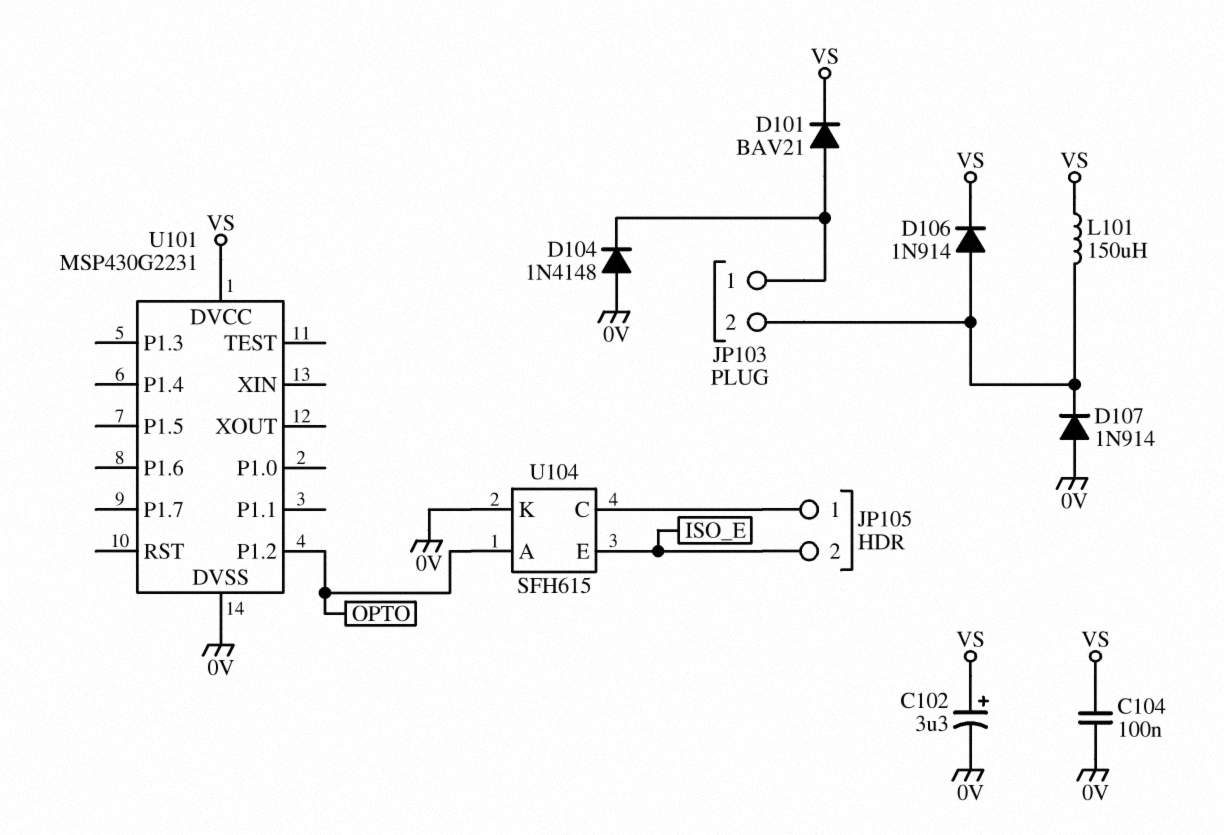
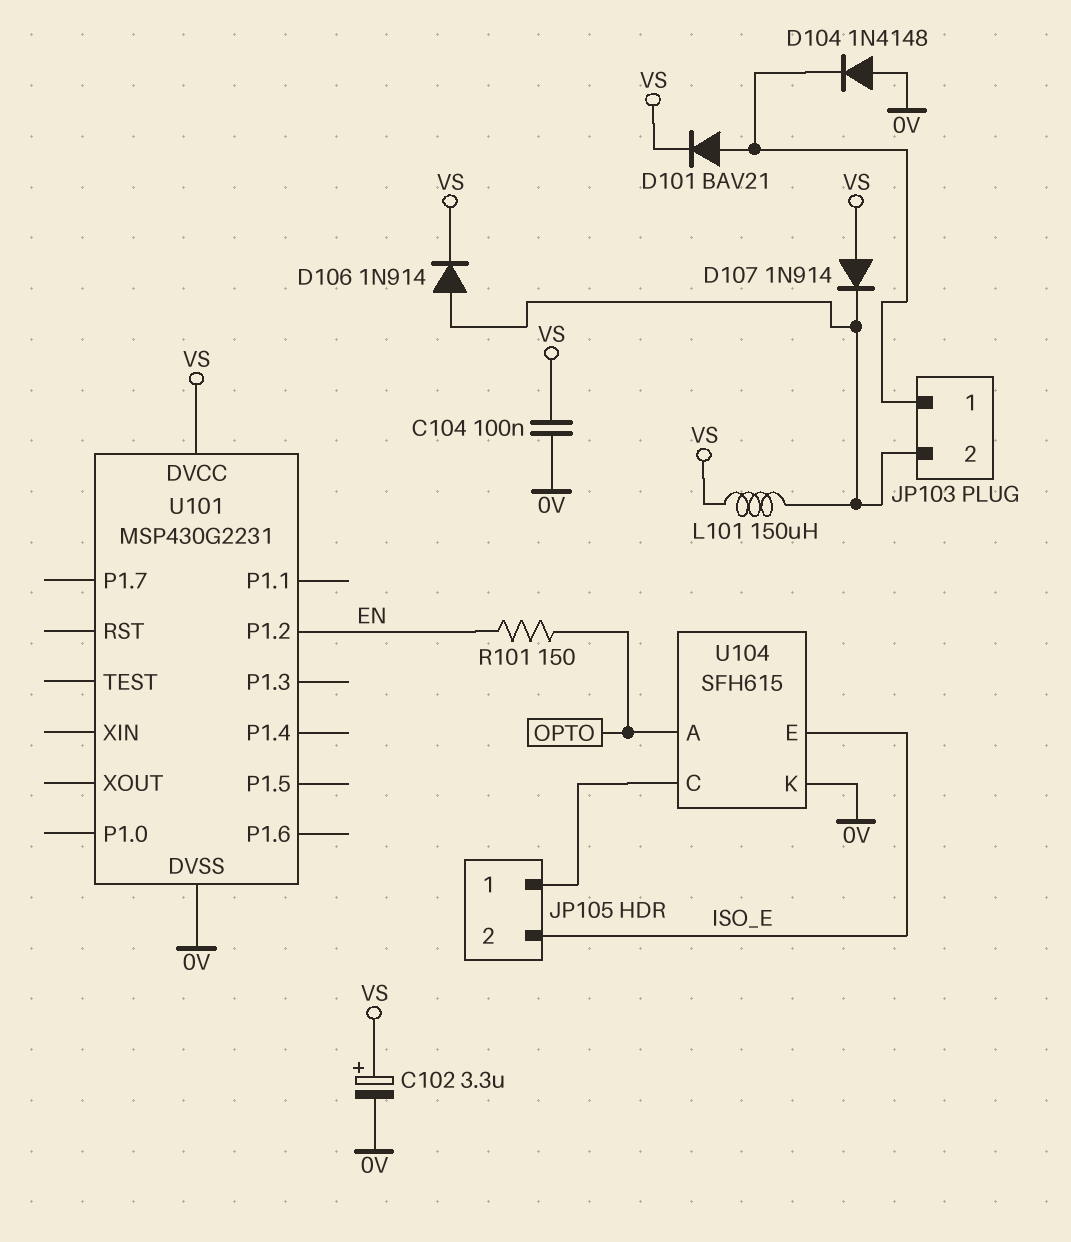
D107: diode 1N914 (A 0V, K JP103/2) -> diode 1N914 (A VS, K JP103/2)
R101: none -> 150 (EN, OPTO)
U101 pin P1.2: OPTO -> EN

